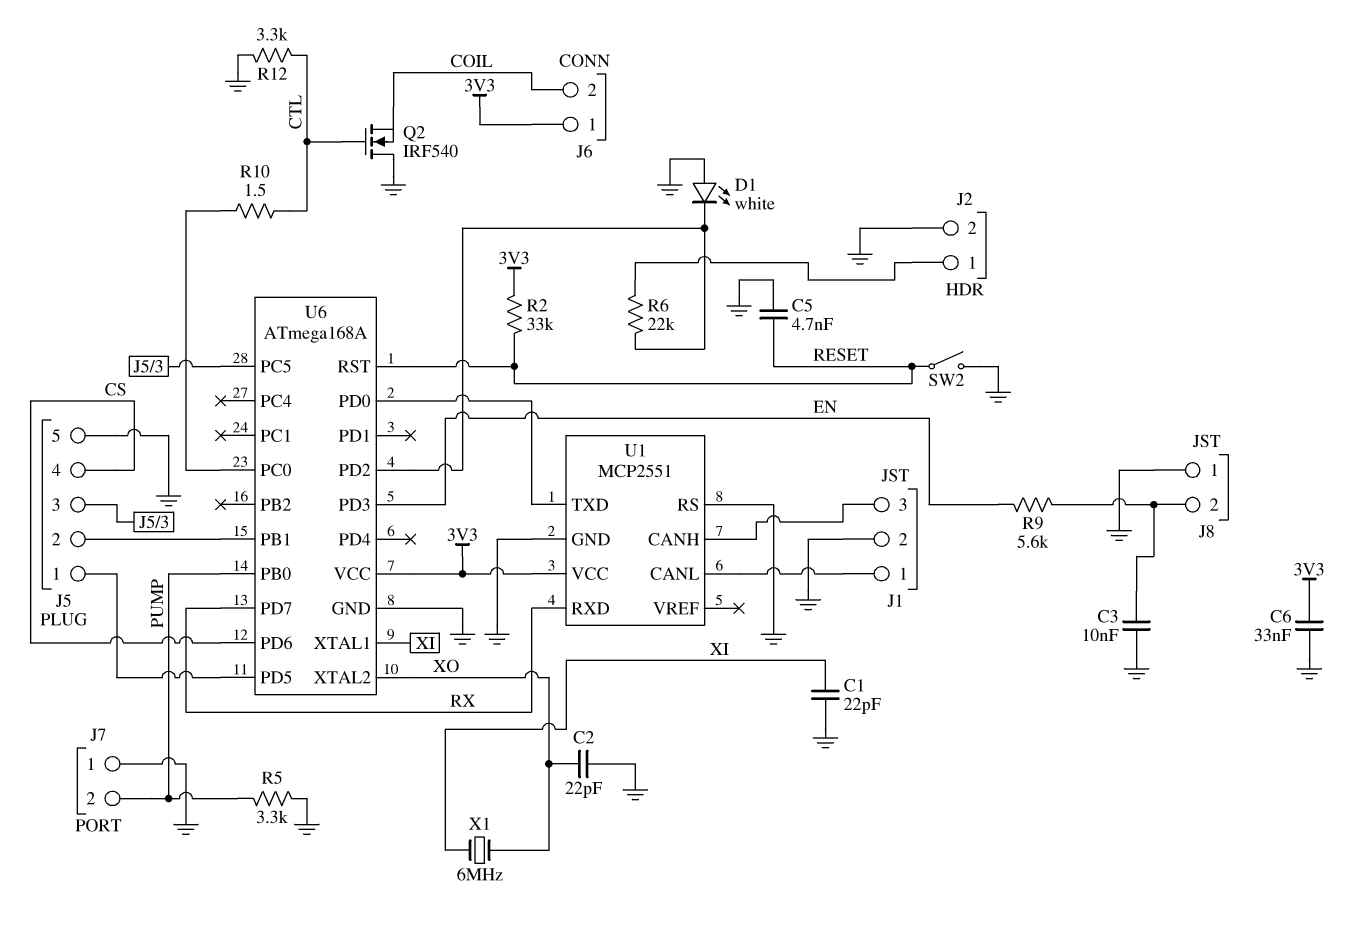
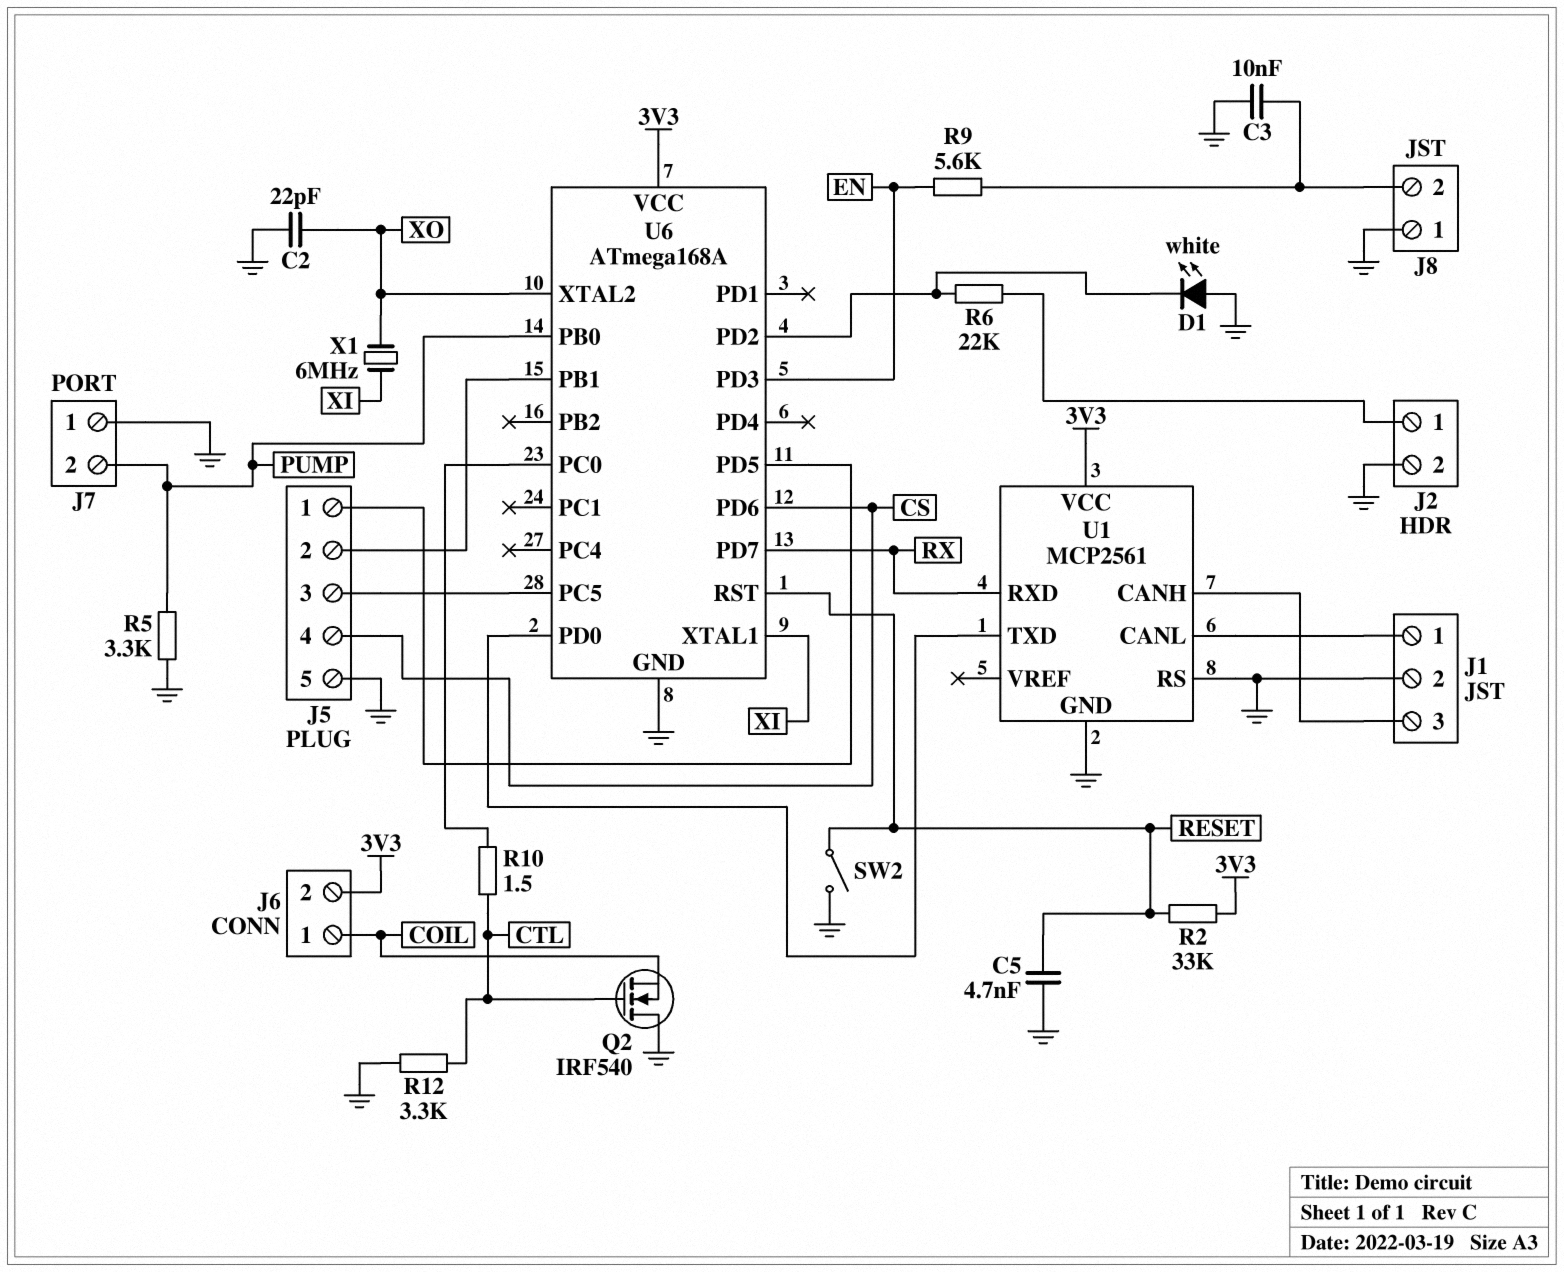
C1: 22pF (GND, XI) -> none
C6: 33nF (3V3, GND) -> none
J6 pin 1: 3V3 -> COIL
J6 pin 2: COIL -> 3V3
U1: MCP2551 -> MCP2561

